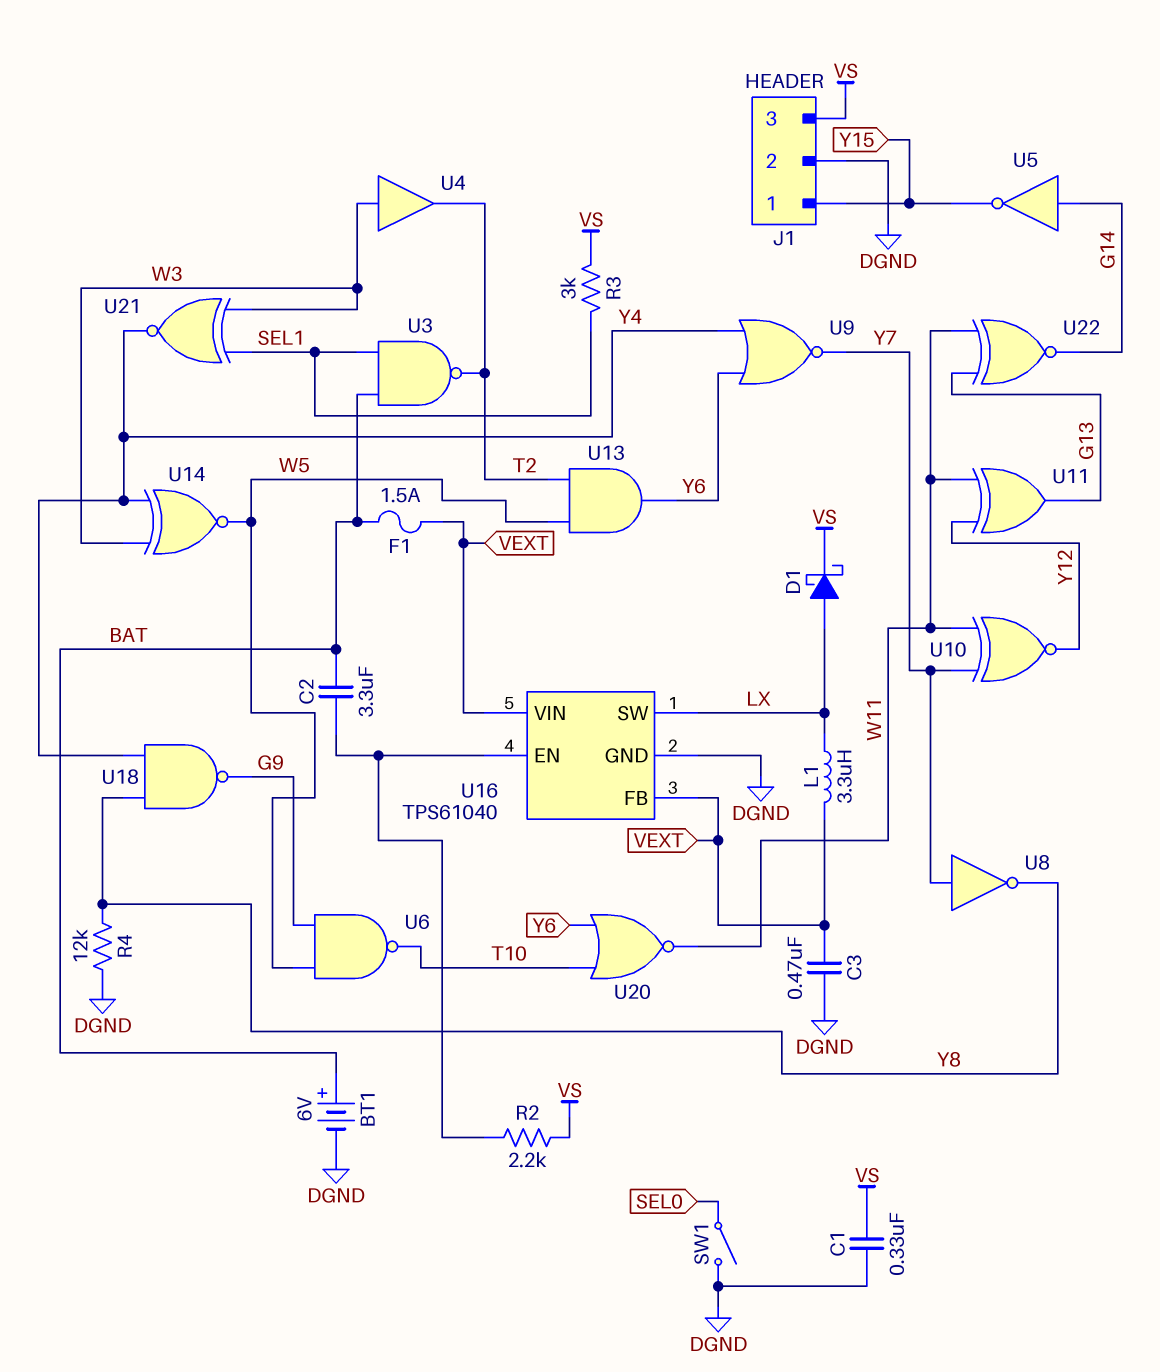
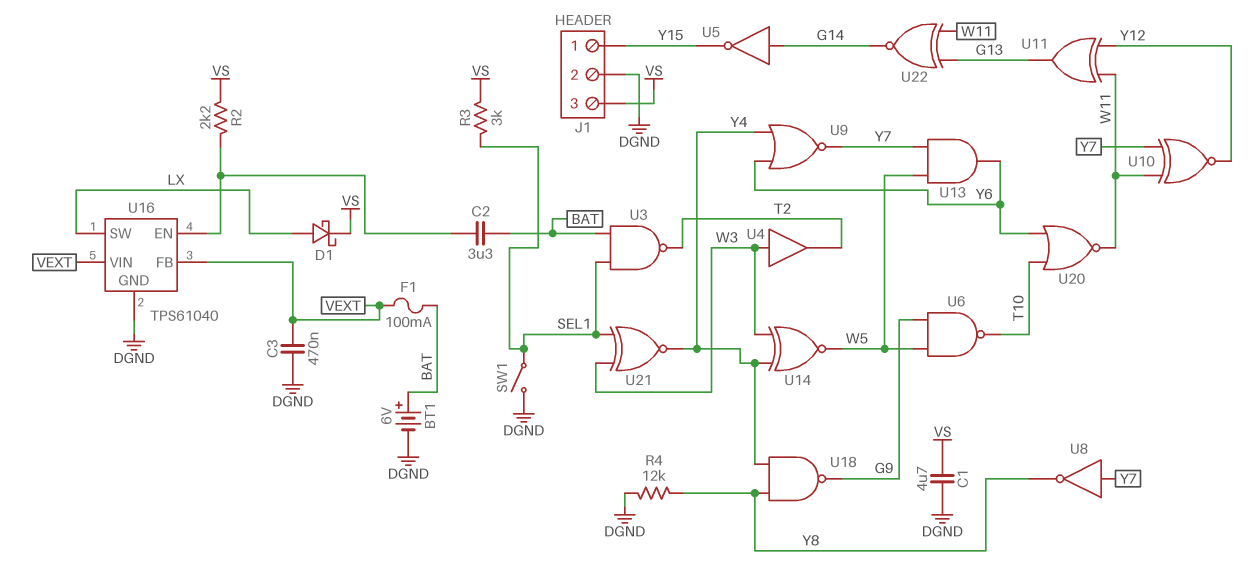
C1: 330nF (DGND, VS) -> 4.7uF (DGND, VS)
F1: 1.5A (BAT, VEXT) -> 100mA (BAT, VEXT)
L1: 3.3uH (LX, VEXT) -> none
SW1: switch (DGND, SEL0) -> switch (DGND, SEL1)
U13: AND (in T2, in W5, out Y6) -> AND (in W5, in Y7, out Y6)

